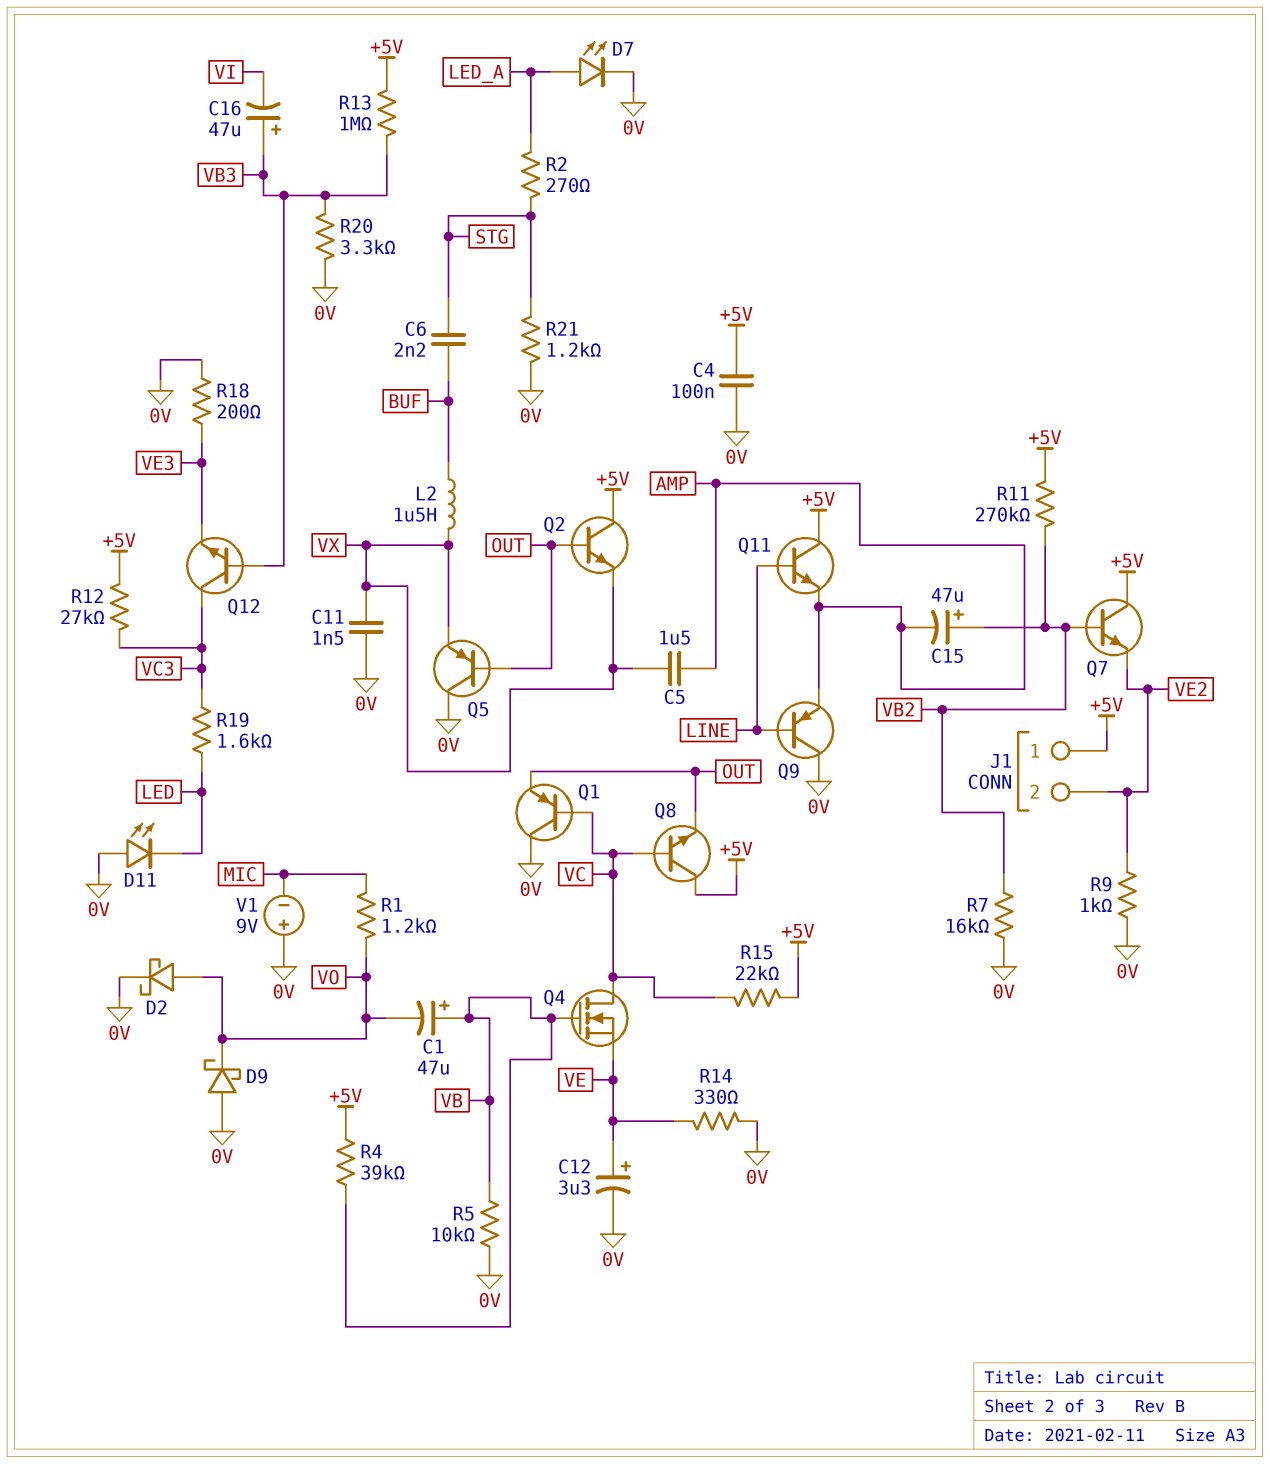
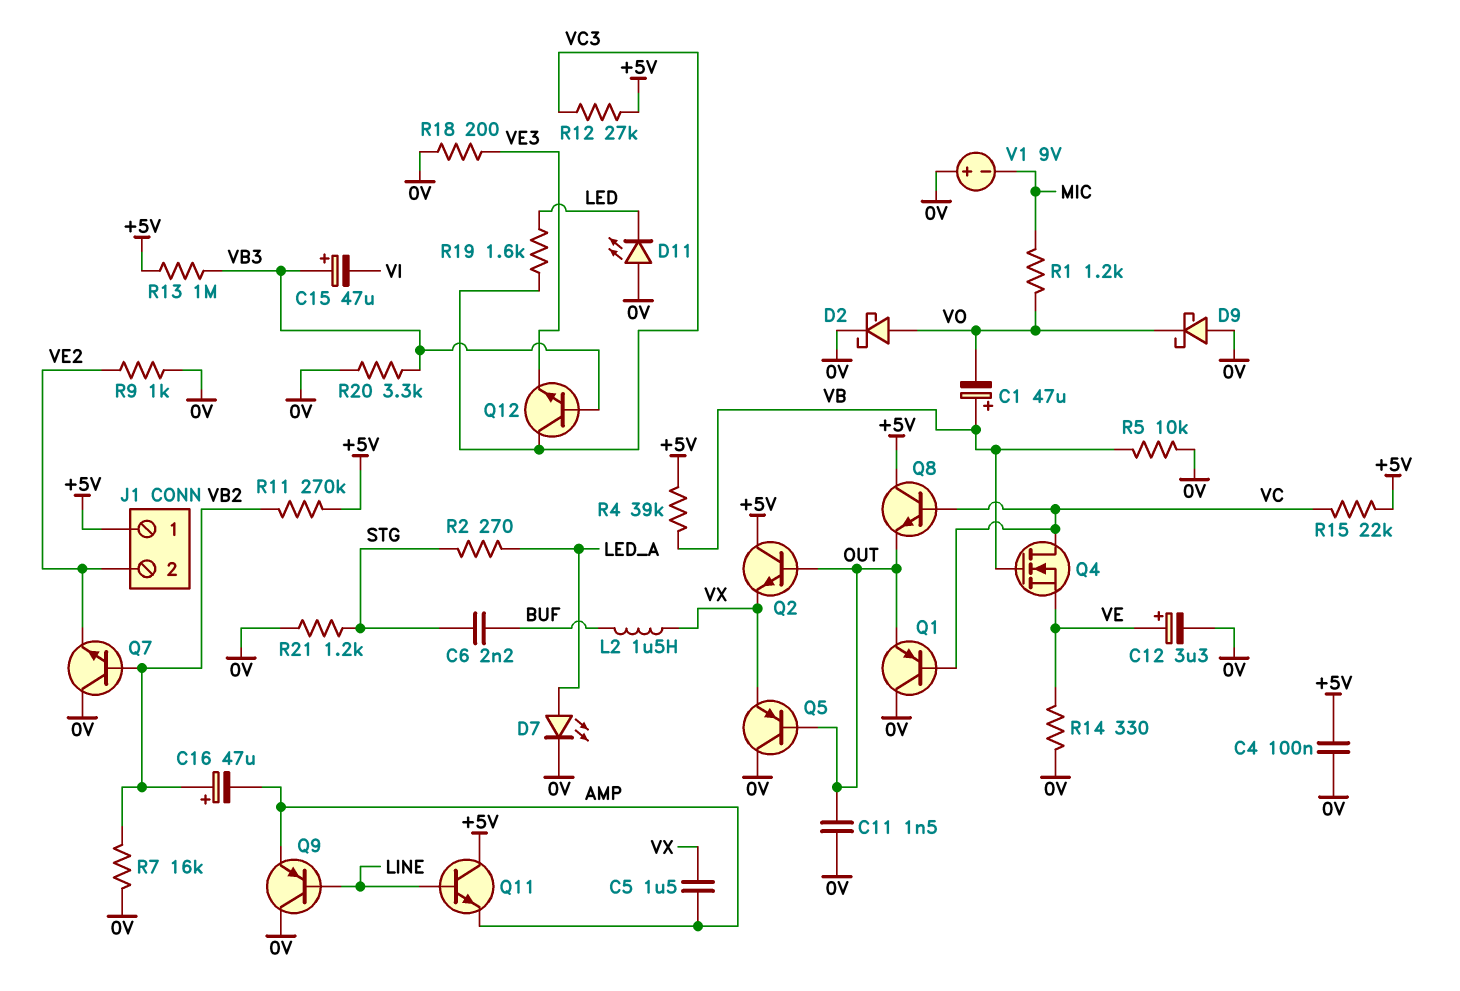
C11: 1.5nF (0V, VX) -> 1.5nF (0V, OUT)
C15: 47uF (plus VB2, minus AMP) -> 47uF (plus VB3, minus VI)
C16: 47uF (plus VB3, minus VI) -> 47uF (plus VB2, minus AMP)
Q7: NPN (B VB2, C +5V, E VE2) -> NPN (B VB2, C 0V, E VE2)

